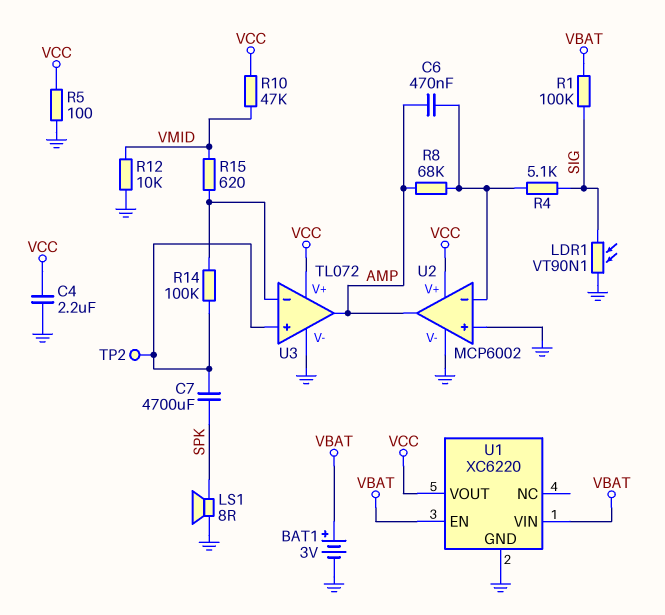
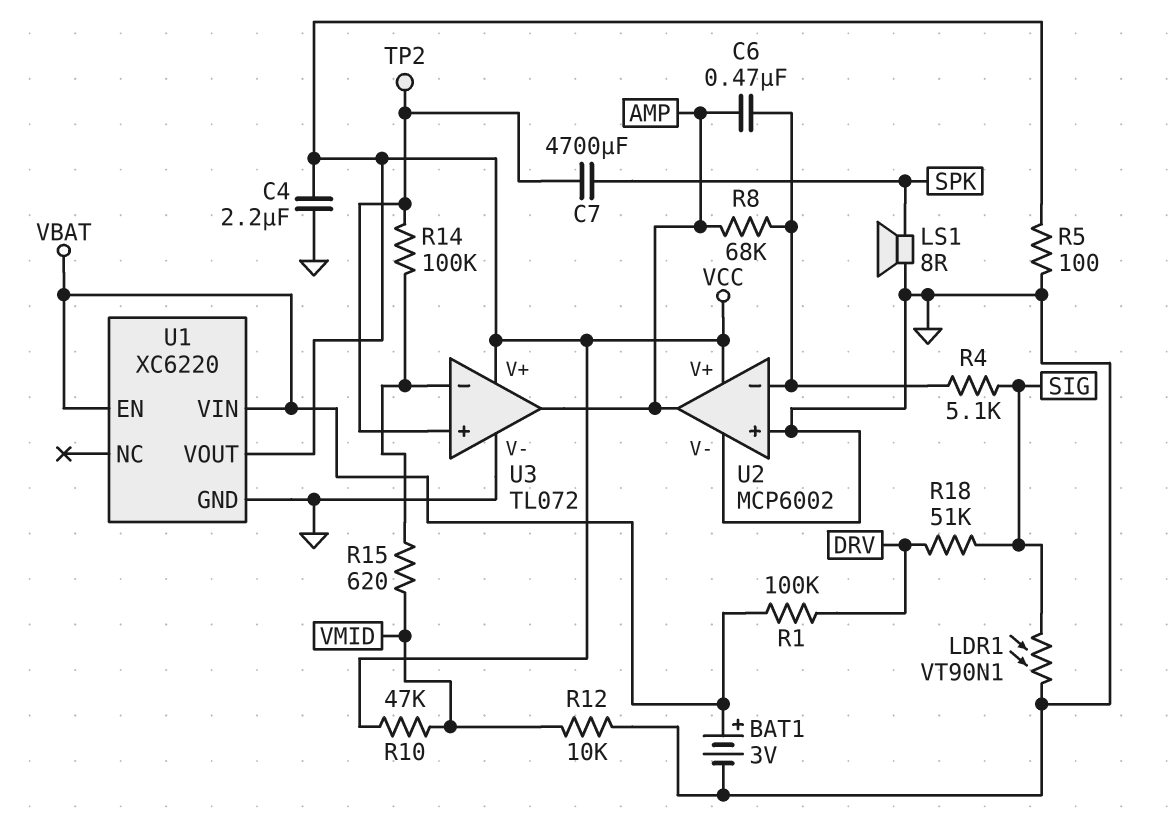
R1: 100k (SIG, VBAT) -> 100k (DRV, VBAT)
R18: none -> 51k (DRV, SIG)

